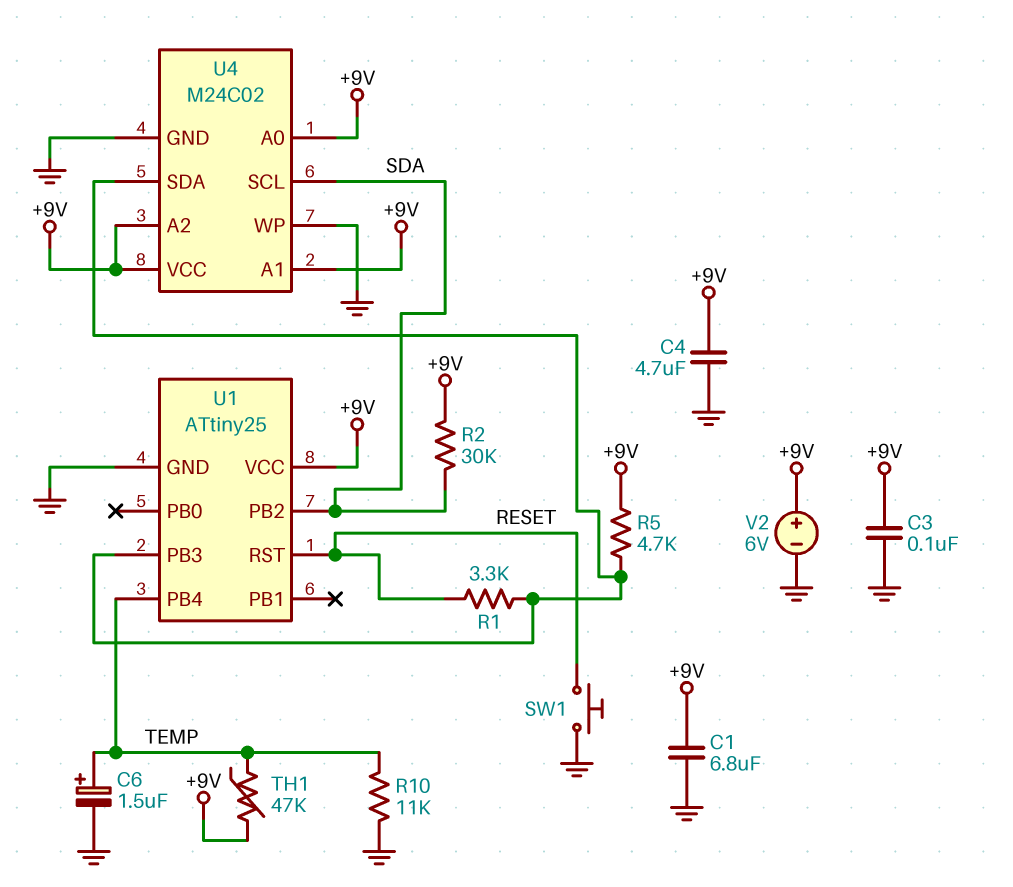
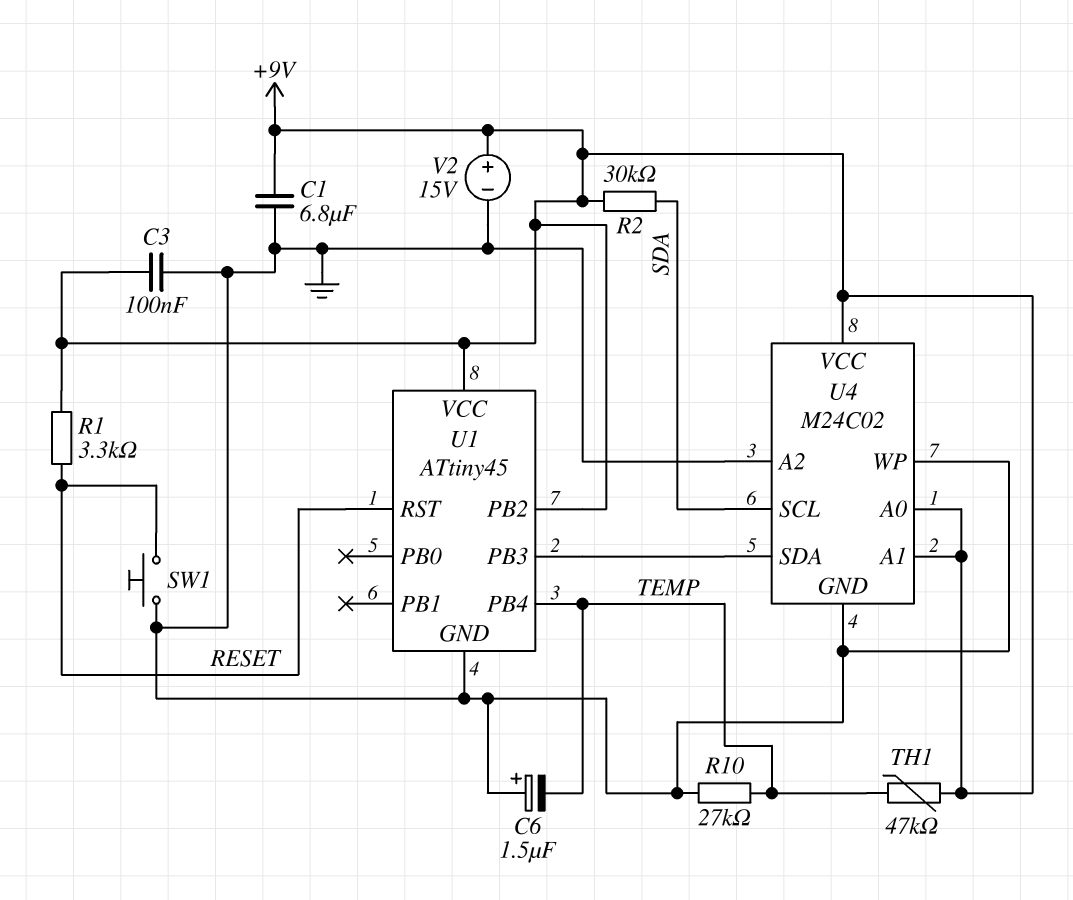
C4: 4.7uF (+9V, GND) -> none
C6: 1.5uF (plus TEMP, minus GND) -> 1.5uF (plus GND, minus TEMP)
R1: 3.3k (RESET, U1/PB3) -> 3.3k (+9V, RESET)
R5: 4.7k (+9V, U1/PB3) -> none
R10: 11k (GND, TEMP) -> 27k (GND, TEMP)
U1: ATtiny25 -> ATtiny45
U1 pin PB2: SDA -> +9V
U4 pin A2: +9V -> GND
V2: 6V (plus +9V, minus GND) -> 15V (plus +9V, minus GND)

